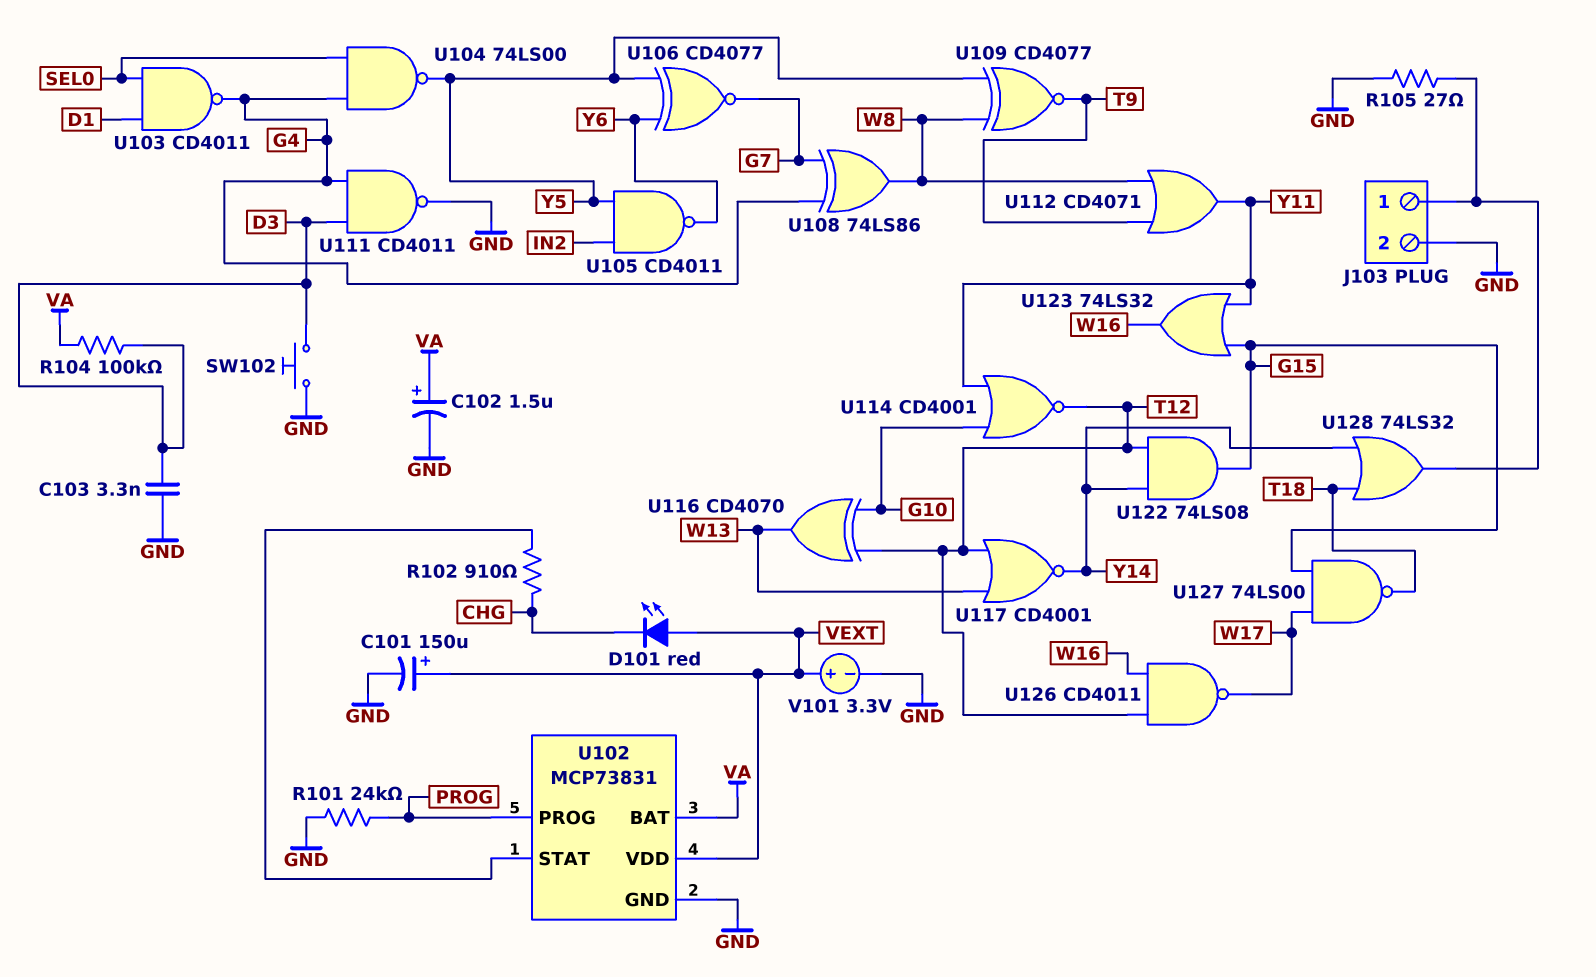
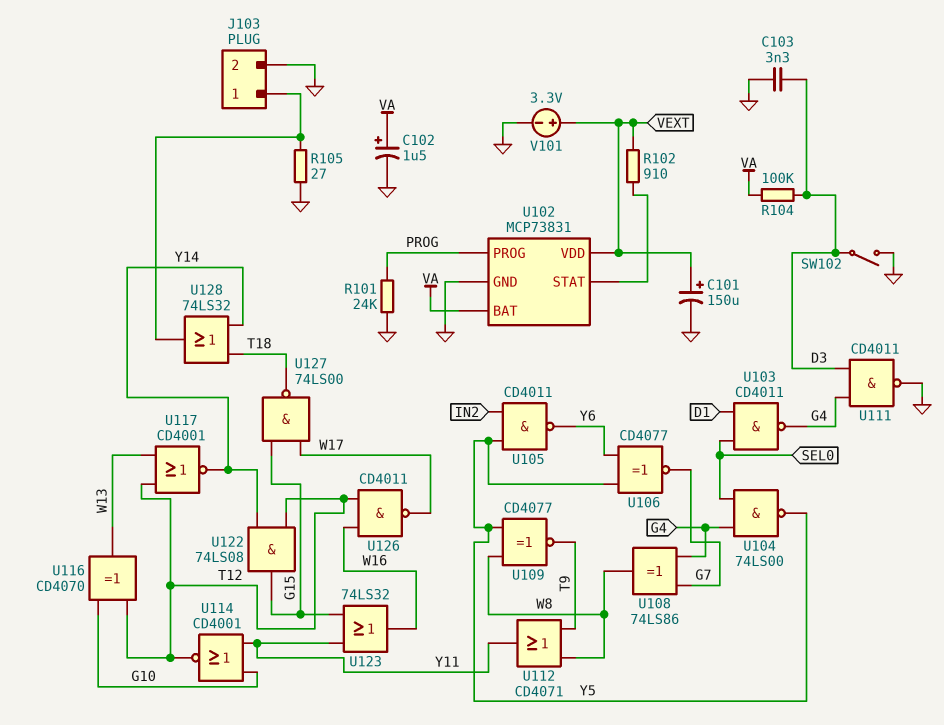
D101: LED red (A VEXT, K CHG) -> none
R102: 910 (CHG, U102/STAT) -> 910 (U102/STAT, VEXT)
SW102: button (D3, GND) -> switch (D3, GND)

